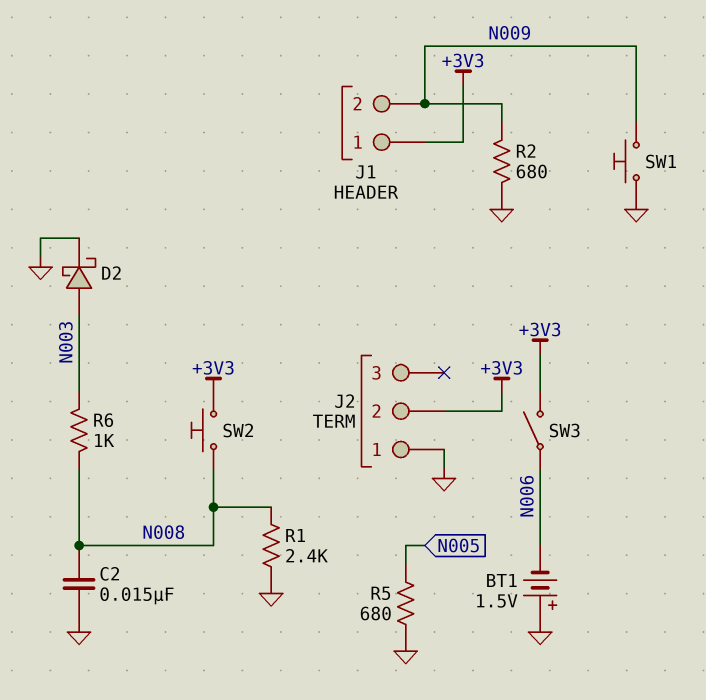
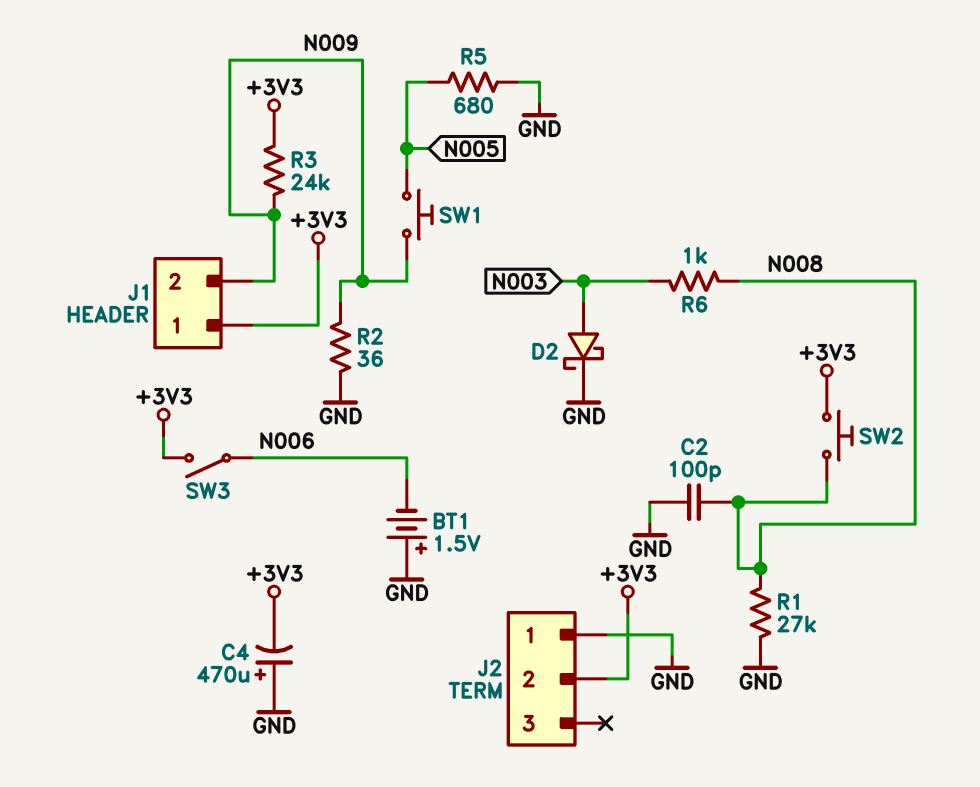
C2: 15nF (GND, N008) -> 100pF (GND, N008)
C4: none -> 470uF (plus GND, minus +3V3)
R1: 2.4k (GND, N008) -> 27k (GND, N008)
R2: 680 (GND, N009) -> 36 (GND, N009)
R3: none -> 24k (+3V3, N009)
SW1: button (GND, N009) -> button (N005, N009)

